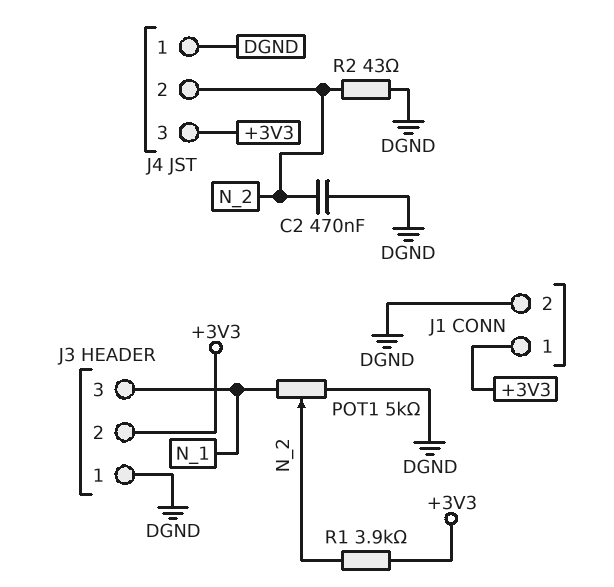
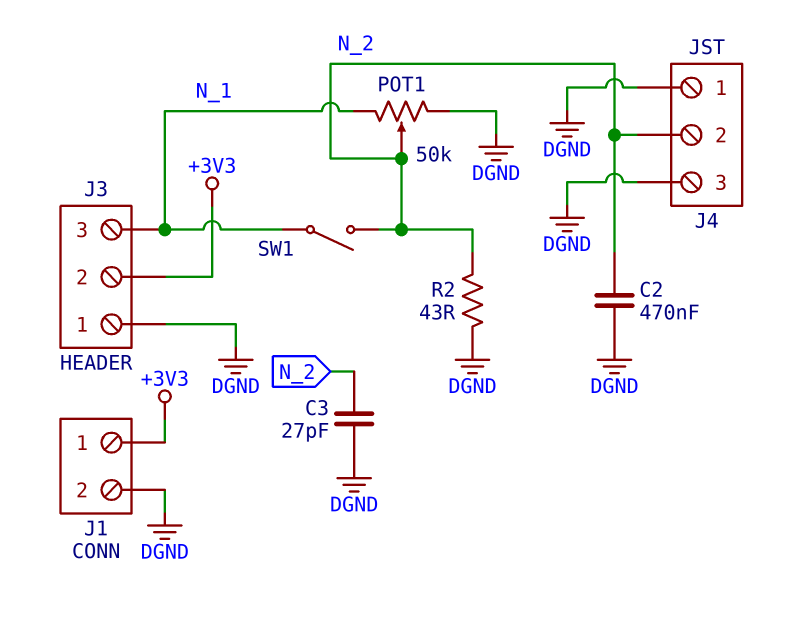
C3: none -> 27pF (DGND, N_2)
J4 pin 3: +3V3 -> DGND
POT1: 5k (DGND, N_1, wiper N_2) -> 50k (DGND, N_1, wiper N_2)
R1: 3.9k (+3V3, N_2) -> none
SW1: none -> switch (N_1, N_2)

